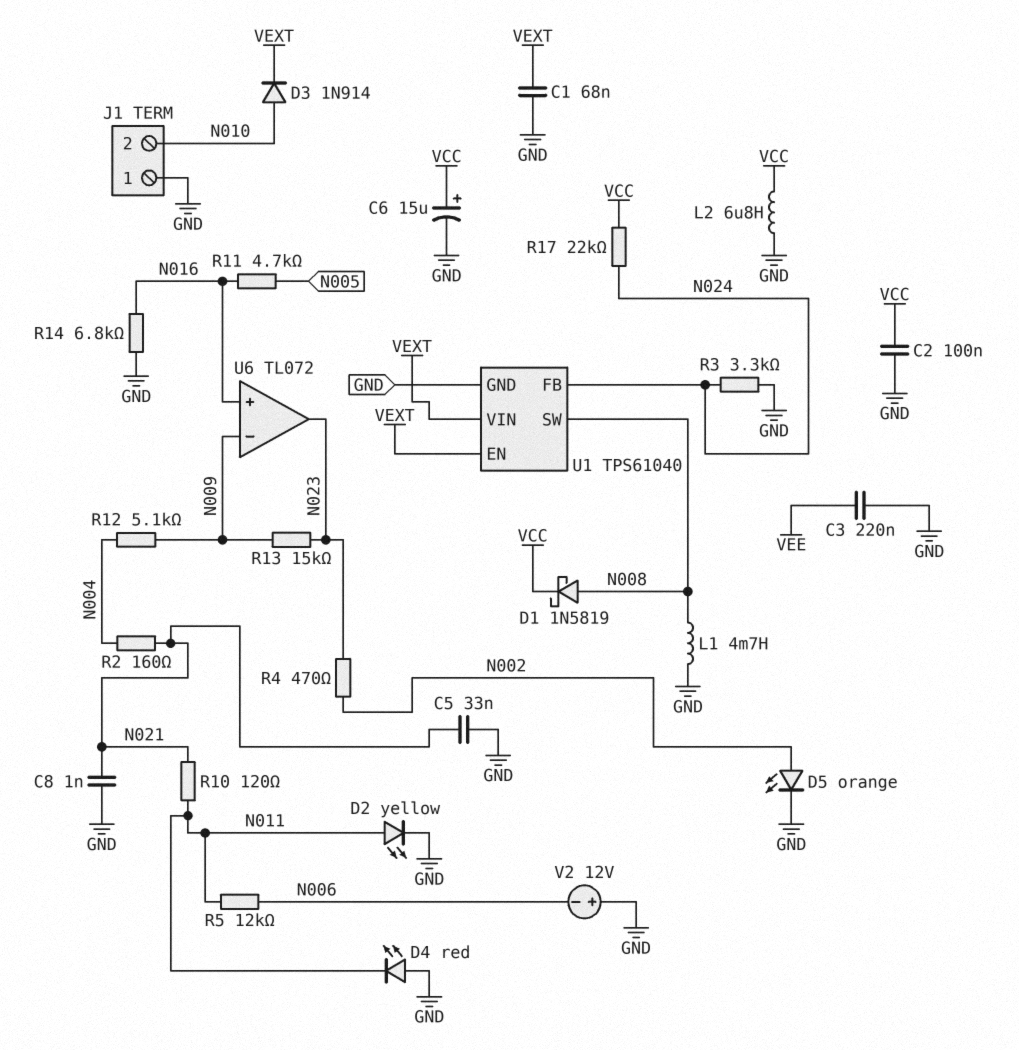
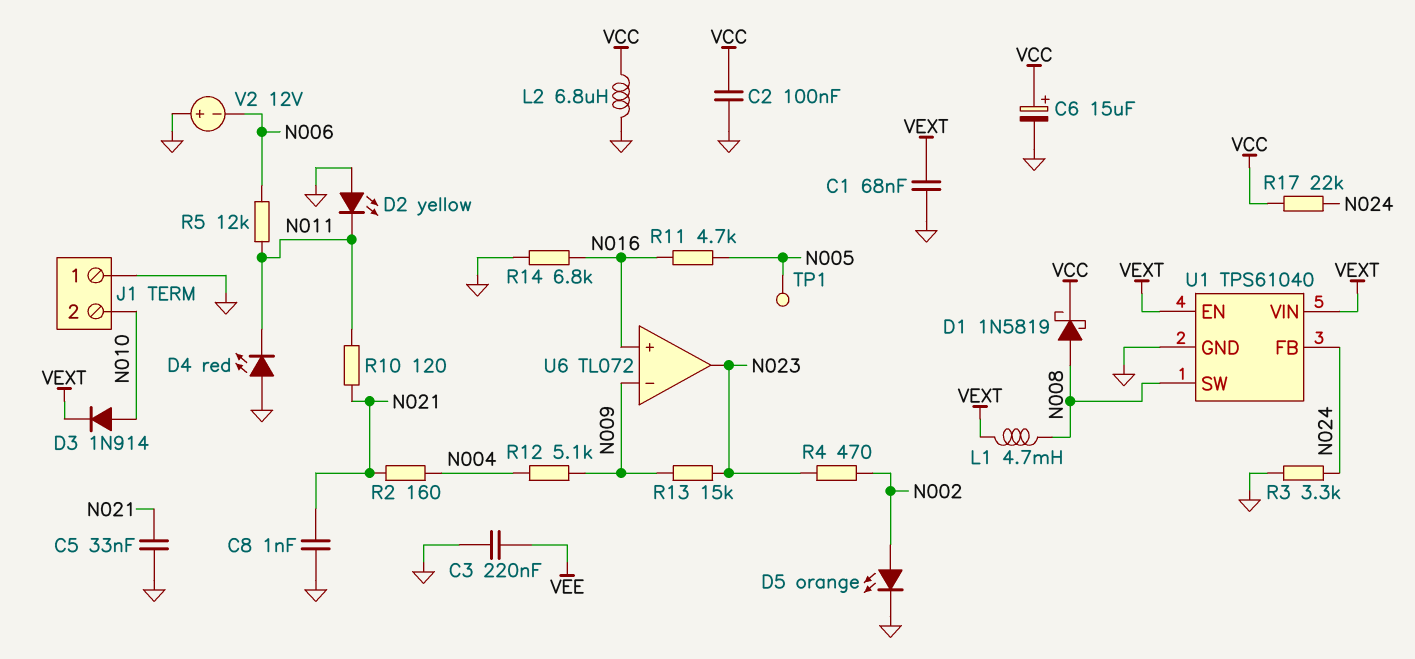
D2: LED yellow (A N011, K GND) -> LED yellow (A GND, K N011)
L1: 4.7mH (GND, N008) -> 4.7mH (N008, VEXT)
TP1: none -> test point (N005)

